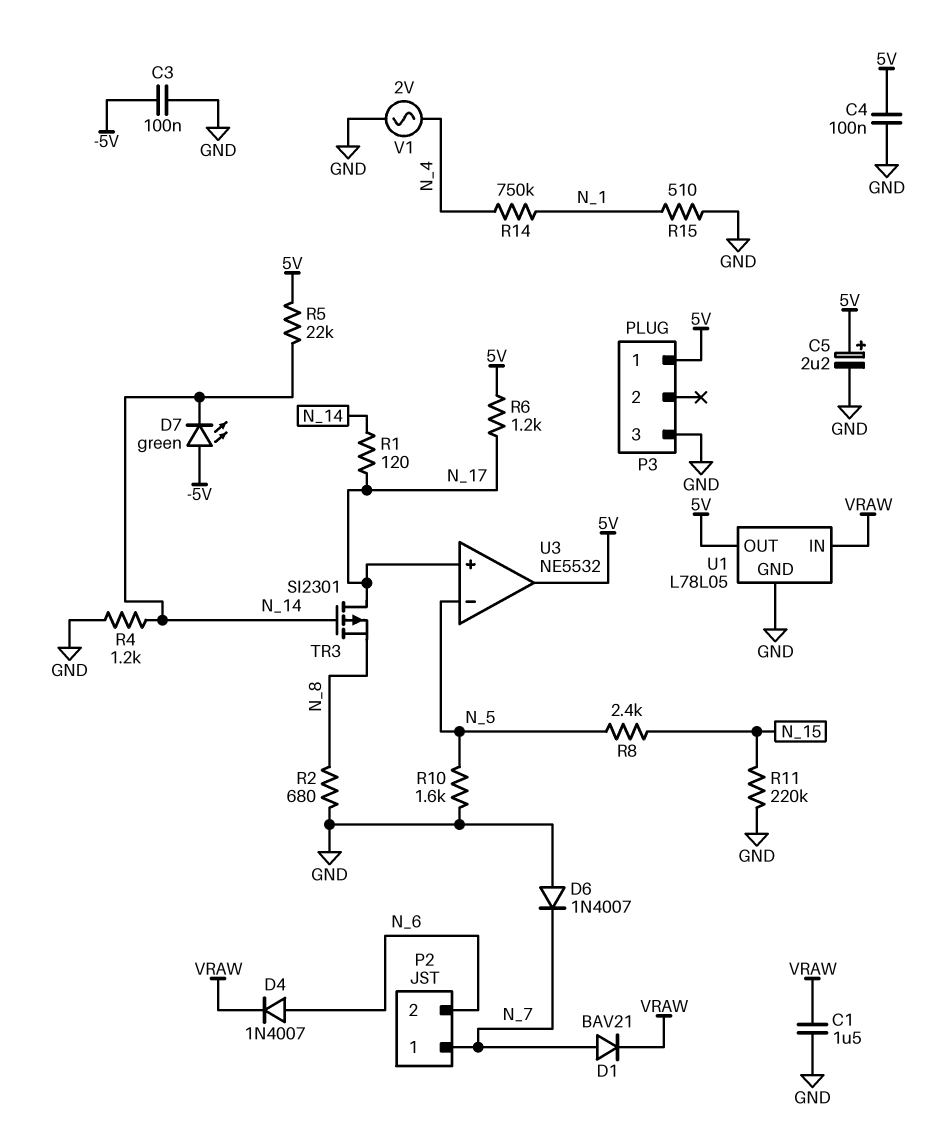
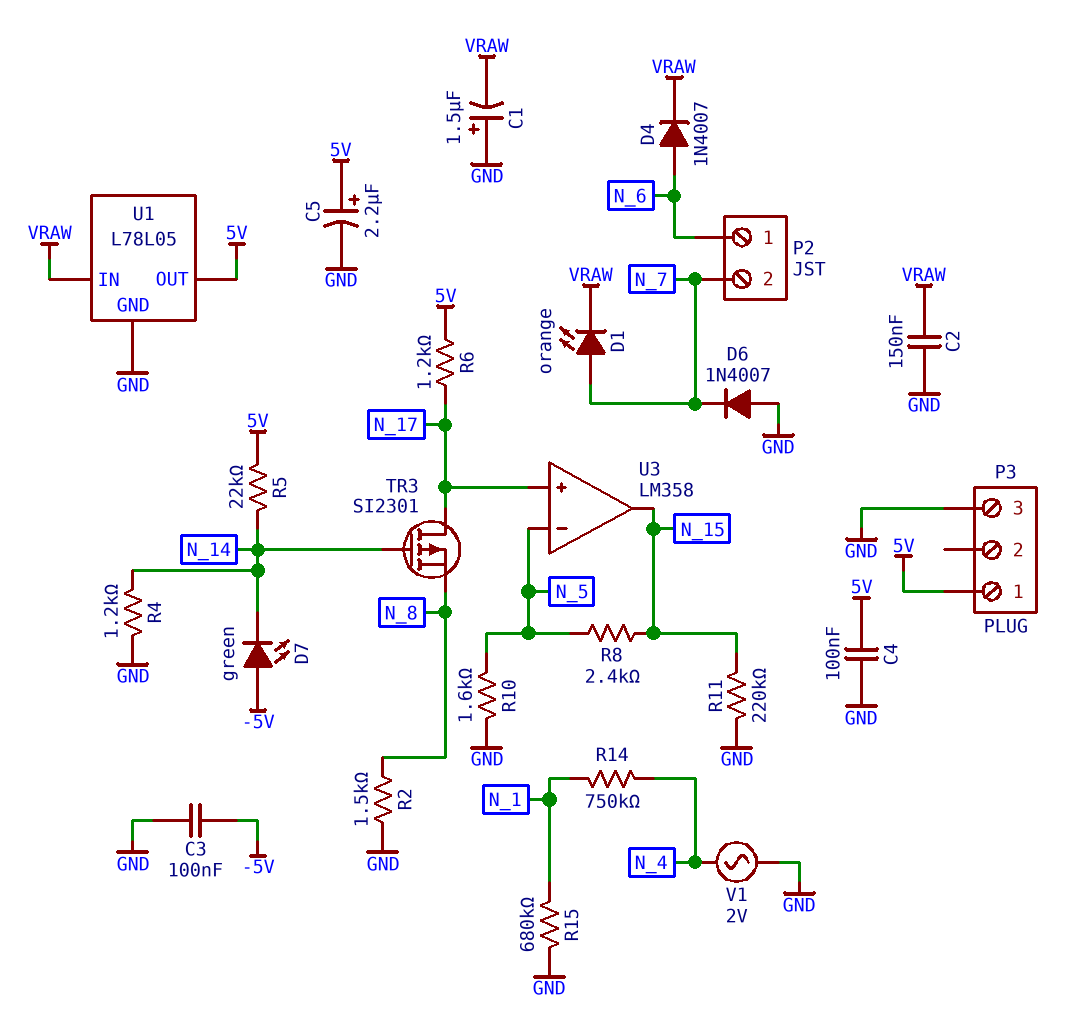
C1: 1.5uF (GND, VRAW) -> 1.5uF (plus GND, minus VRAW)
C2: none -> 150nF (GND, VRAW)
D1: diode BAV21 (A N_7, K VRAW) -> LED orange (A N_7, K VRAW)
P2 pin 1: N_7 -> N_6
P2 pin 2: N_6 -> N_7
R1: 120 (N_14, N_17) -> none
R2: 680 (GND, N_8) -> 1.5k (GND, N_8)
R15: 510 (GND, N_1) -> 680k (GND, N_1)
U3: NE5532 -> LM358
U3 pin out: 5V -> N_15

